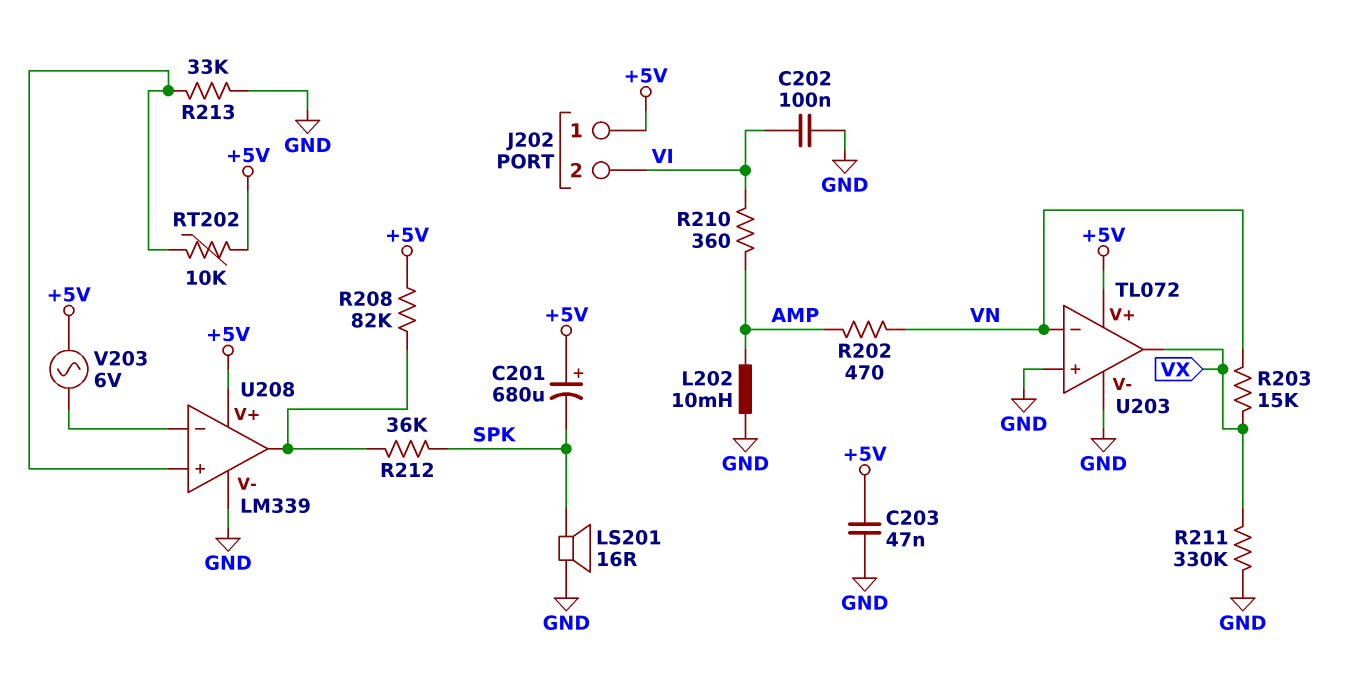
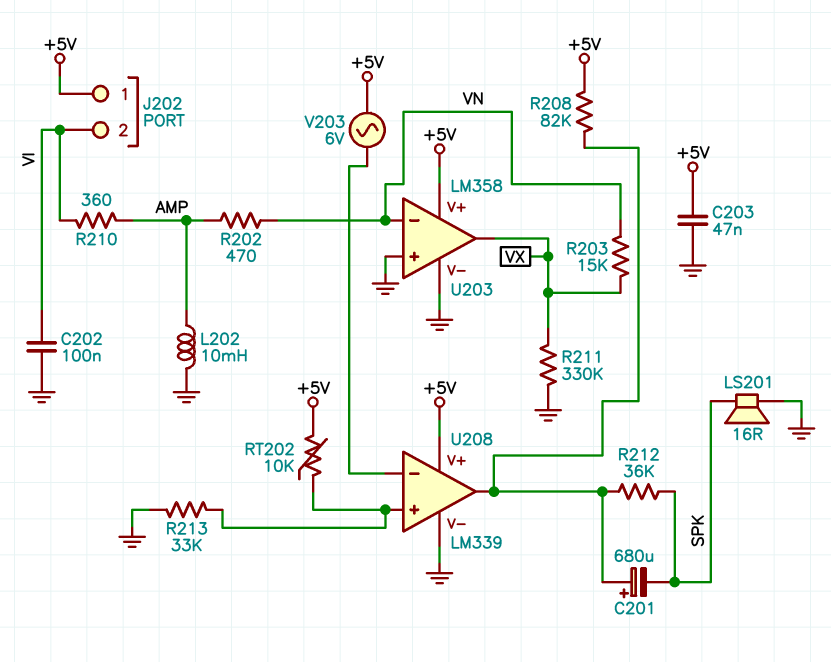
C201: 680uF (plus +5V, minus SPK) -> 680uF (plus U208/out, minus SPK)
U203: TL072 -> LM358

